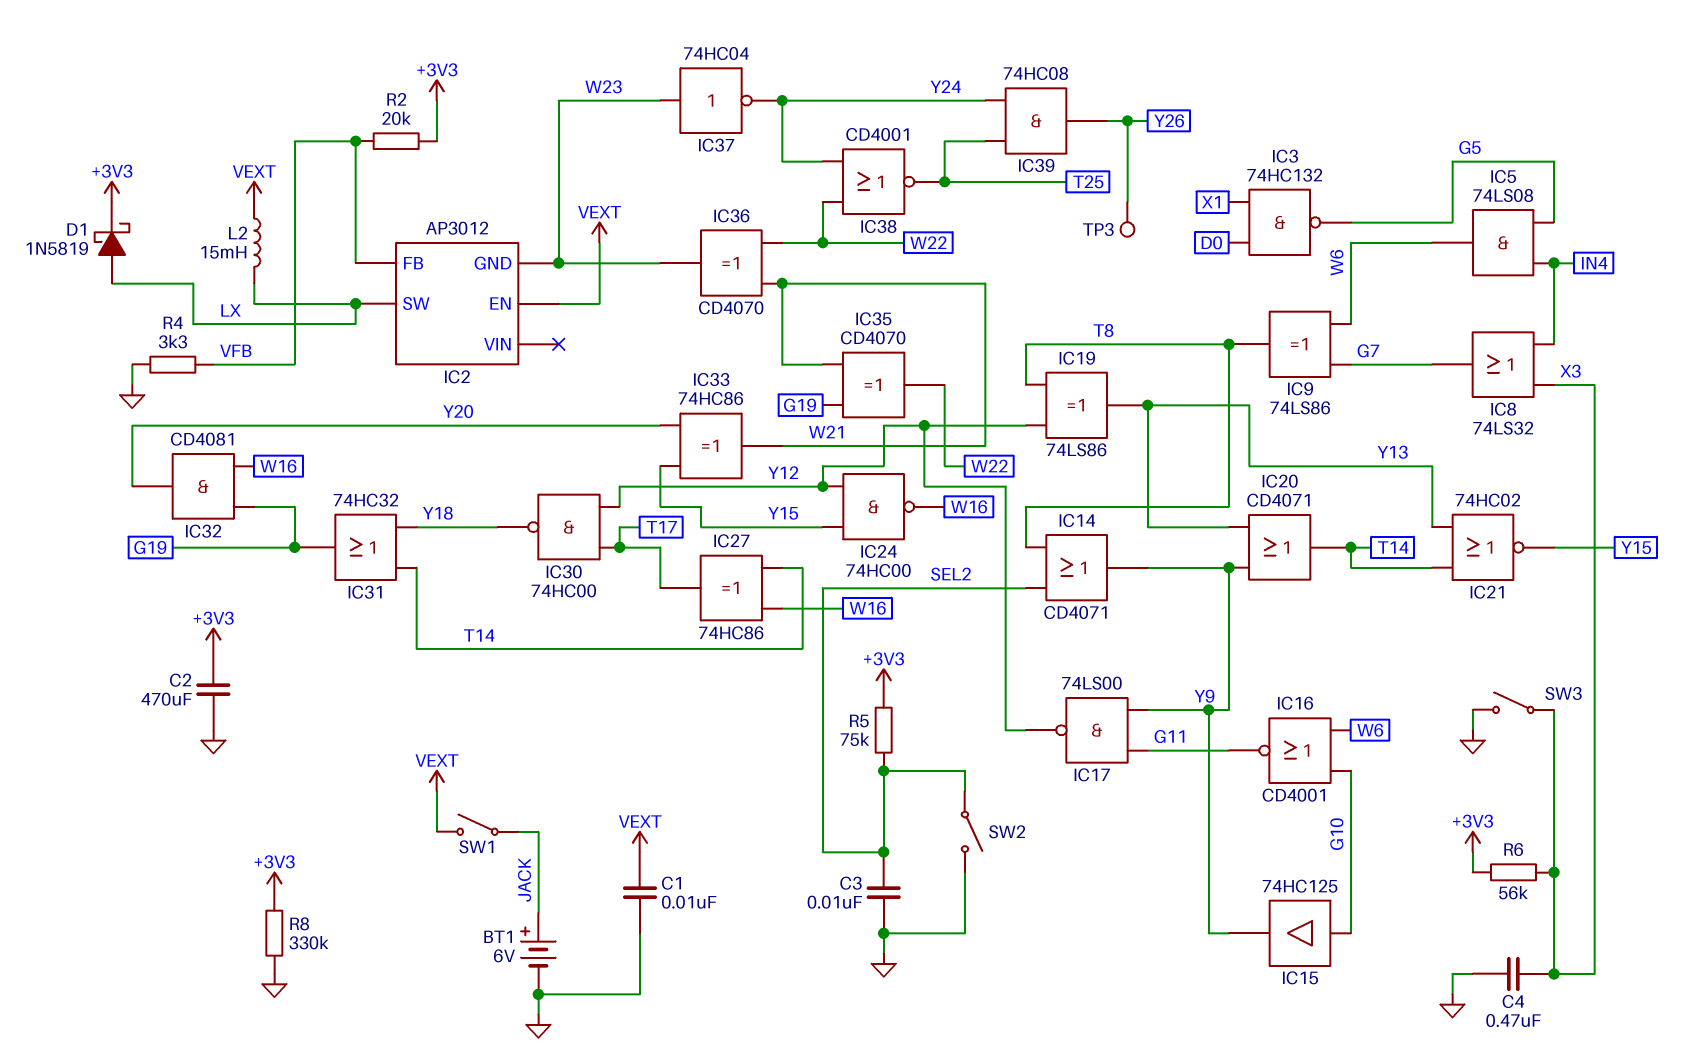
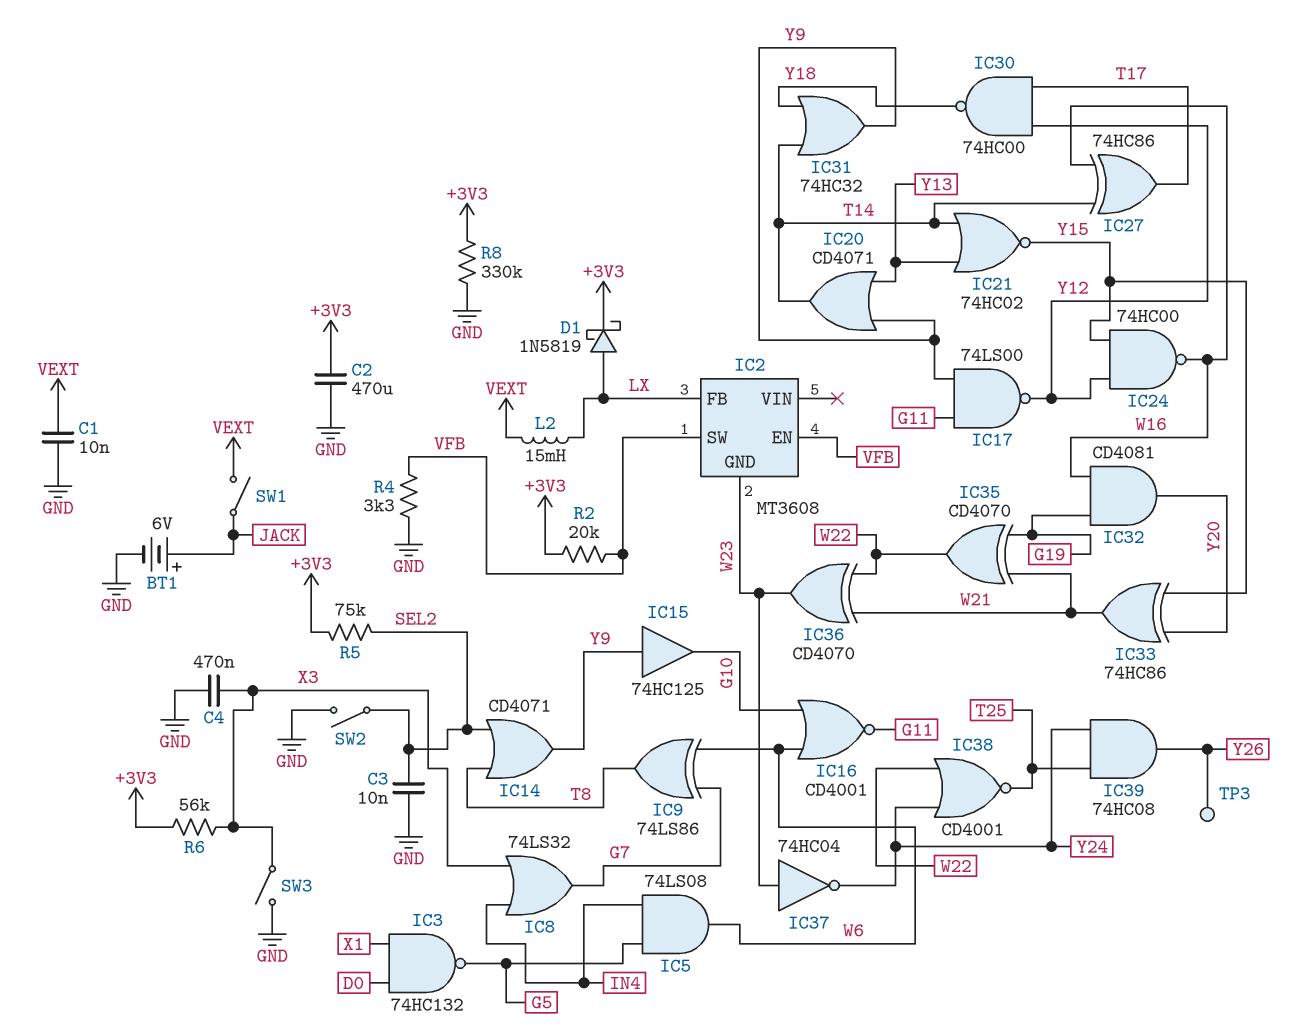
IC2: AP3012 -> MT3608
IC2 pin EN: VEXT -> VFB
IC2 pin FB: VFB -> LX
IC2 pin SW: LX -> VFB
IC15: buffer 74HC125 (in G10, out Y9) -> buffer 74HC125 (in Y9, out G10)
IC19: XOR 74LS86 (in T8, in Y12, out Y13) -> none
IC31: OR 74HC32 (in T14, in Y18, out G19) -> OR 74HC32 (in T14, in Y18, out Y9)

